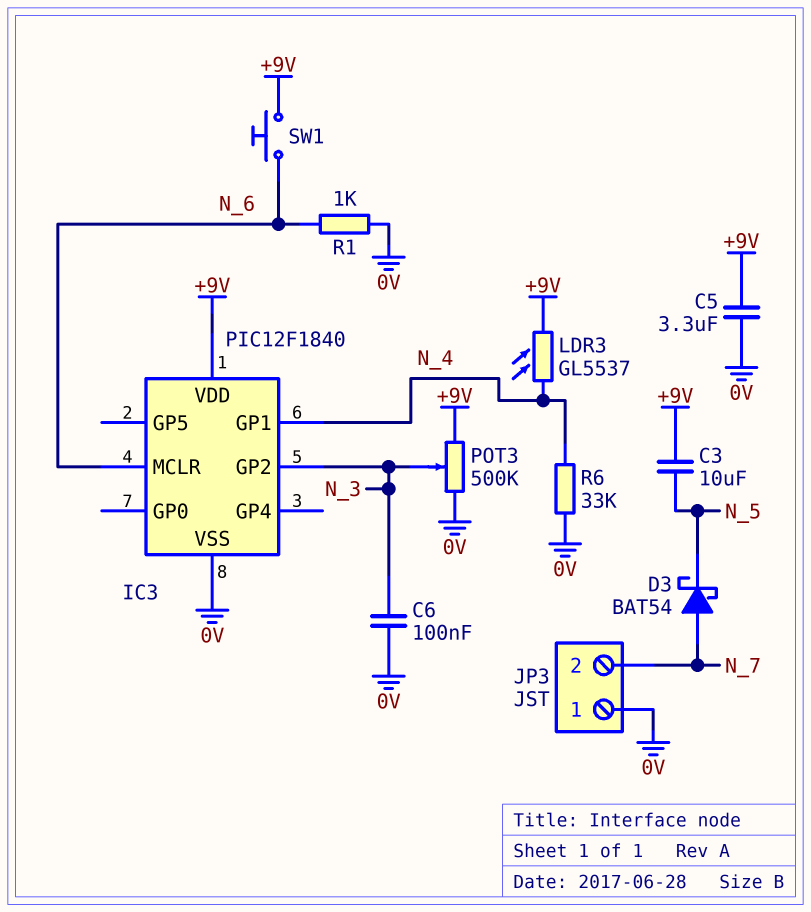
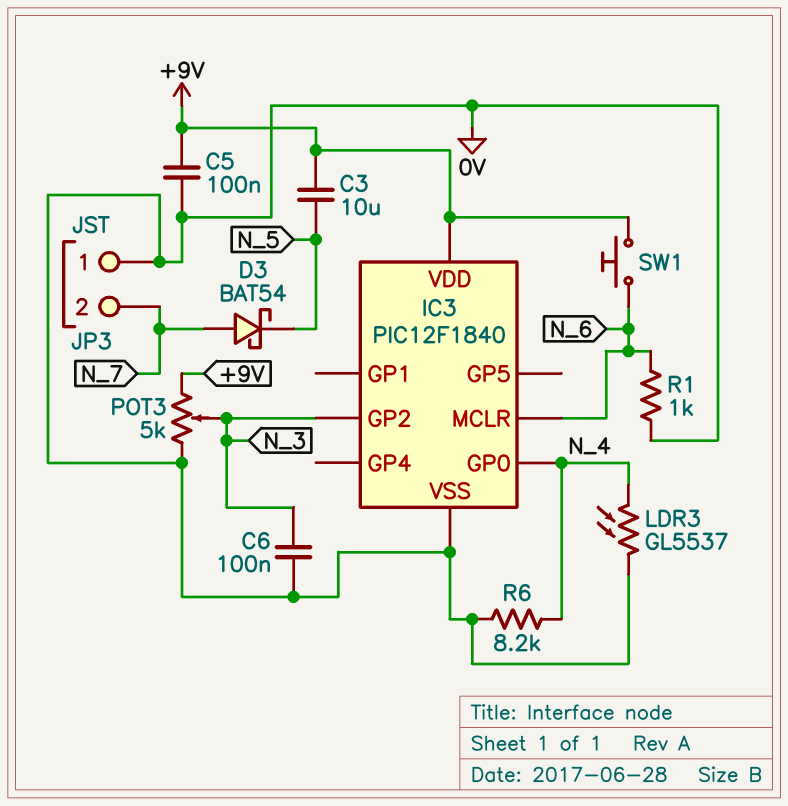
C5: 3.3uF (+9V, 0V) -> 100nF (+9V, 0V)
IC3 pin GP0: none -> N_4
IC3 pin GP1: N_4 -> none
LDR3: GL5537 (+9V, N_4) -> GL5537 (0V, N_4)
POT3: 500k (+9V, 0V, wiper N_3) -> 5k (+9V, 0V, wiper N_3)
R6: 33k (0V, N_4) -> 8.2k (0V, N_4)

